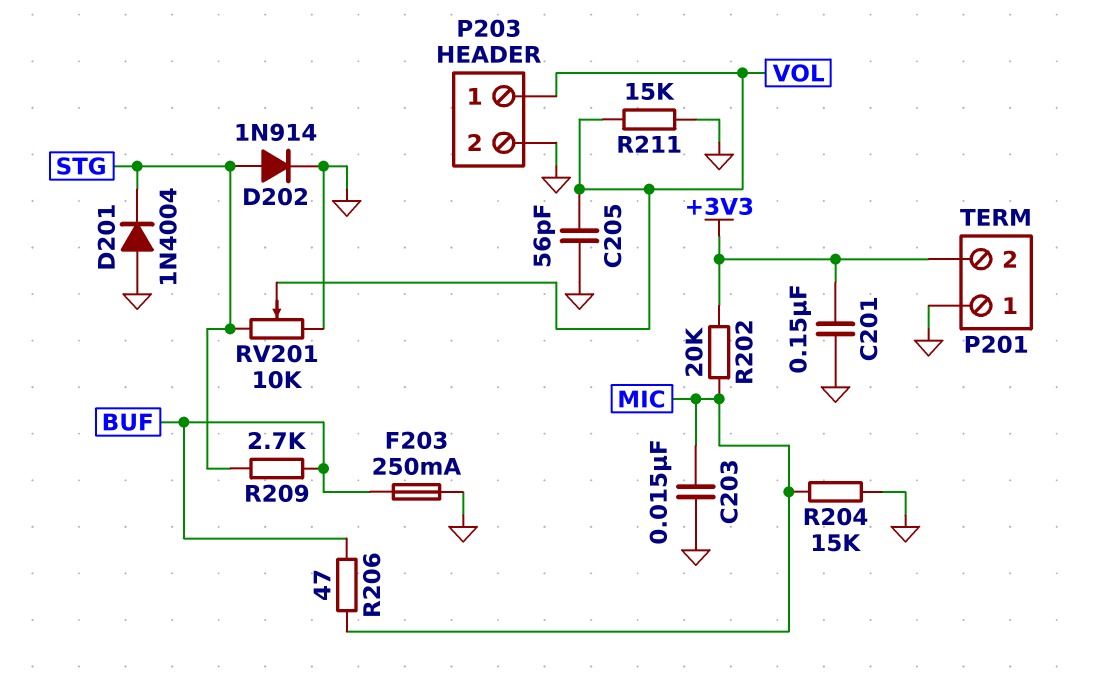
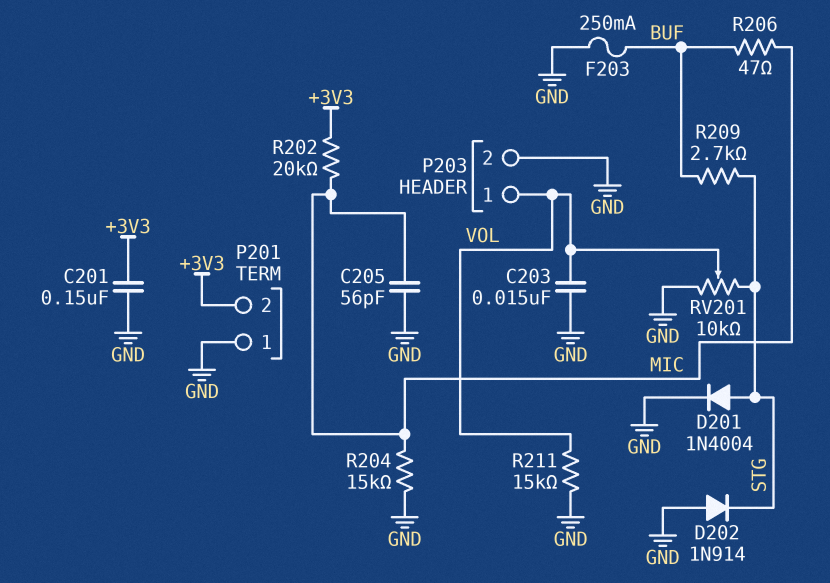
C203: 15nF (GND, MIC) -> 15nF (GND, VOL)
C205: 56pF (GND, VOL) -> 56pF (GND, MIC)
D201: diode 1N4004 (A GND, K STG) -> diode 1N4004 (A STG, K GND)
D202: diode 1N914 (A STG, K GND) -> diode 1N914 (A GND, K STG)

